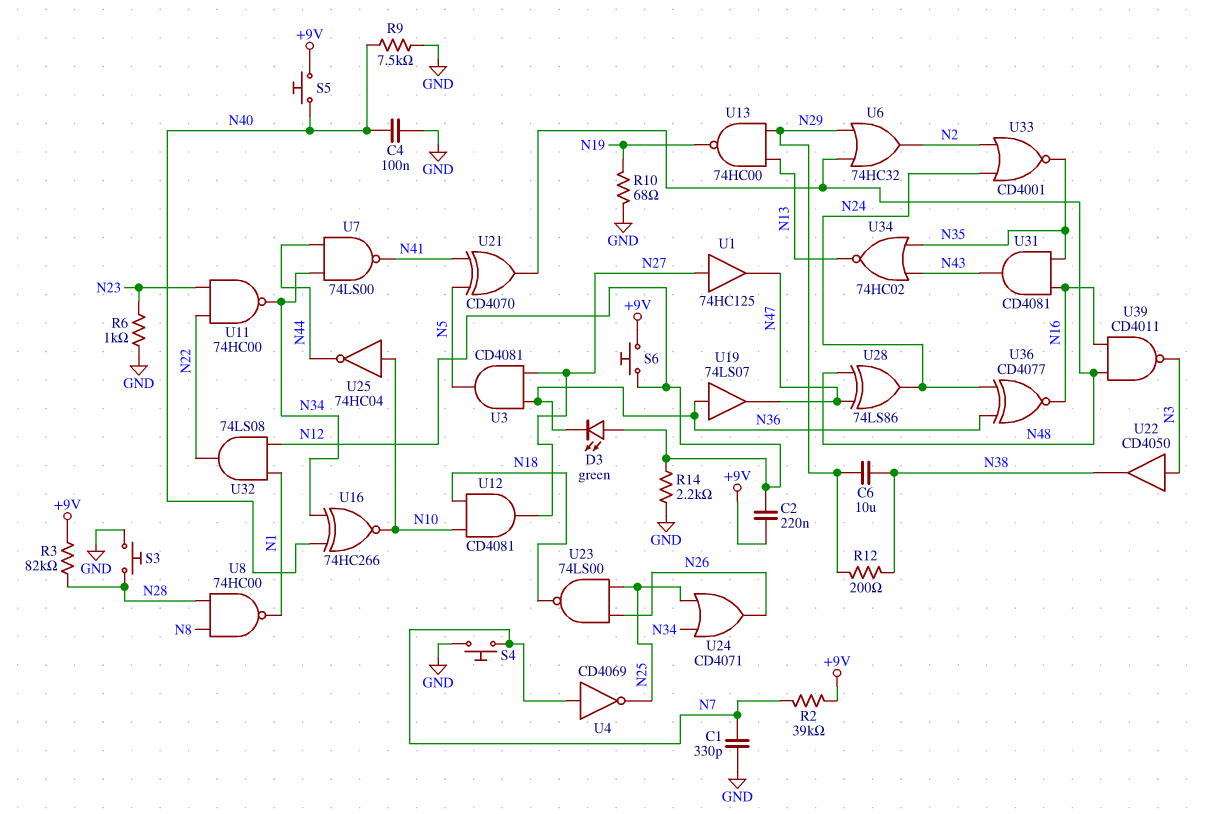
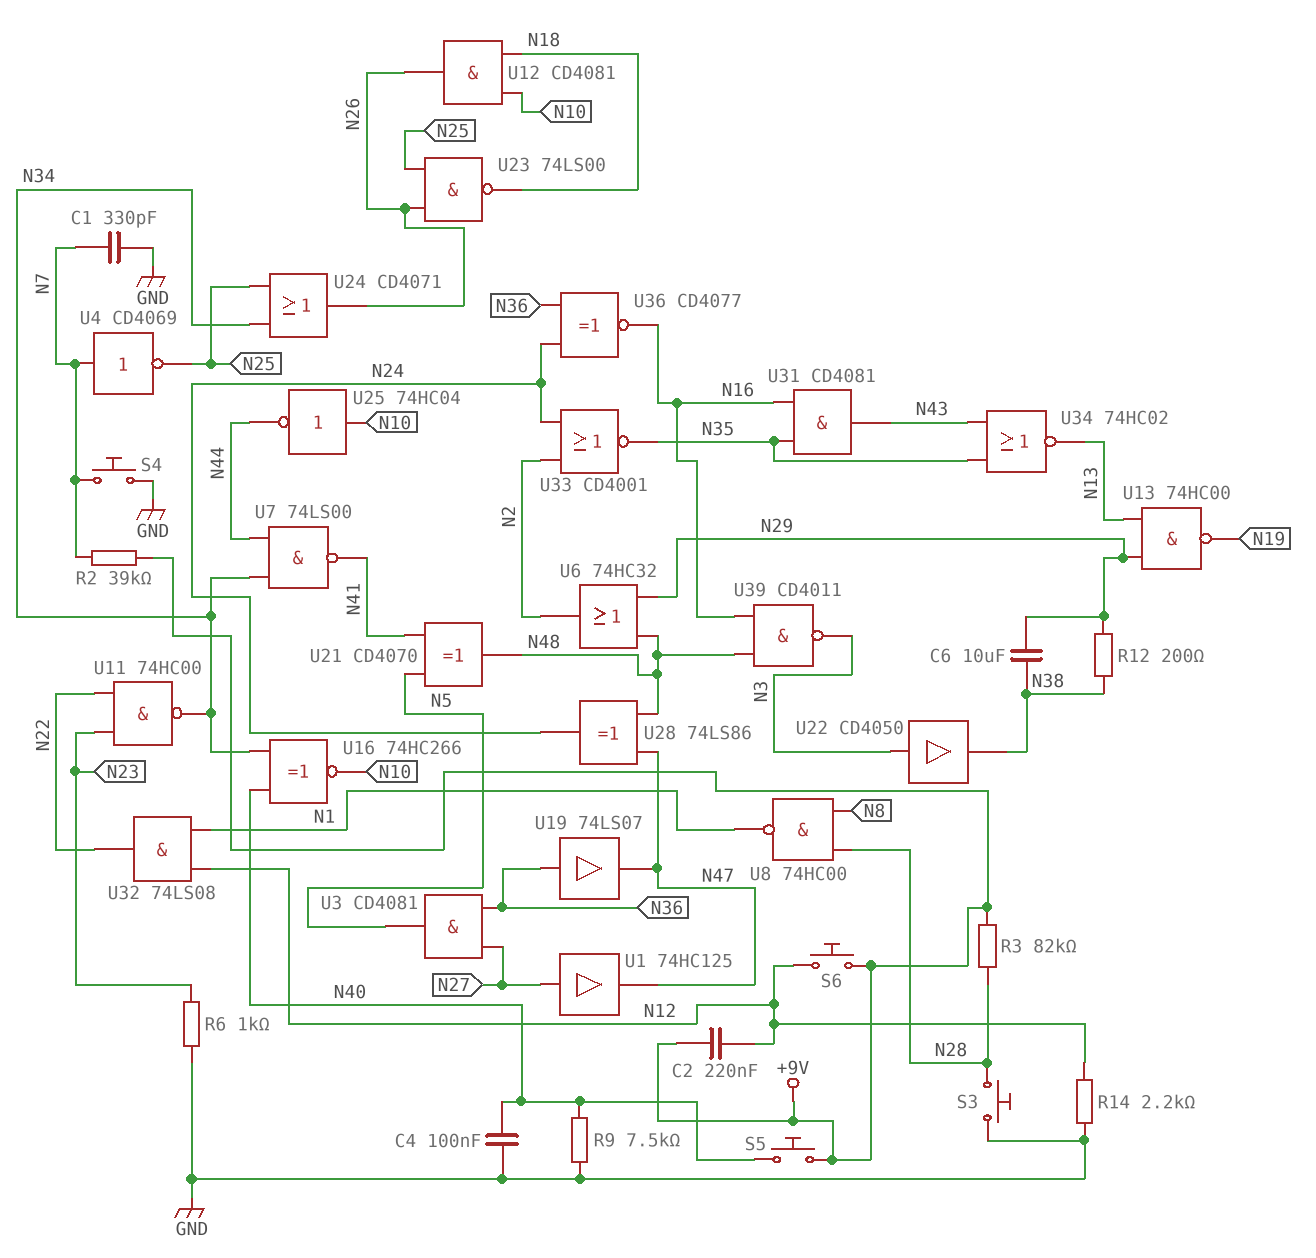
D3: LED green (A N12, K N36) -> none
R10: 68 (GND, N19) -> none
U12: AND CD4081 (in N10, in N18, out N27) -> AND CD4081 (in N10, in N18, out N26)

